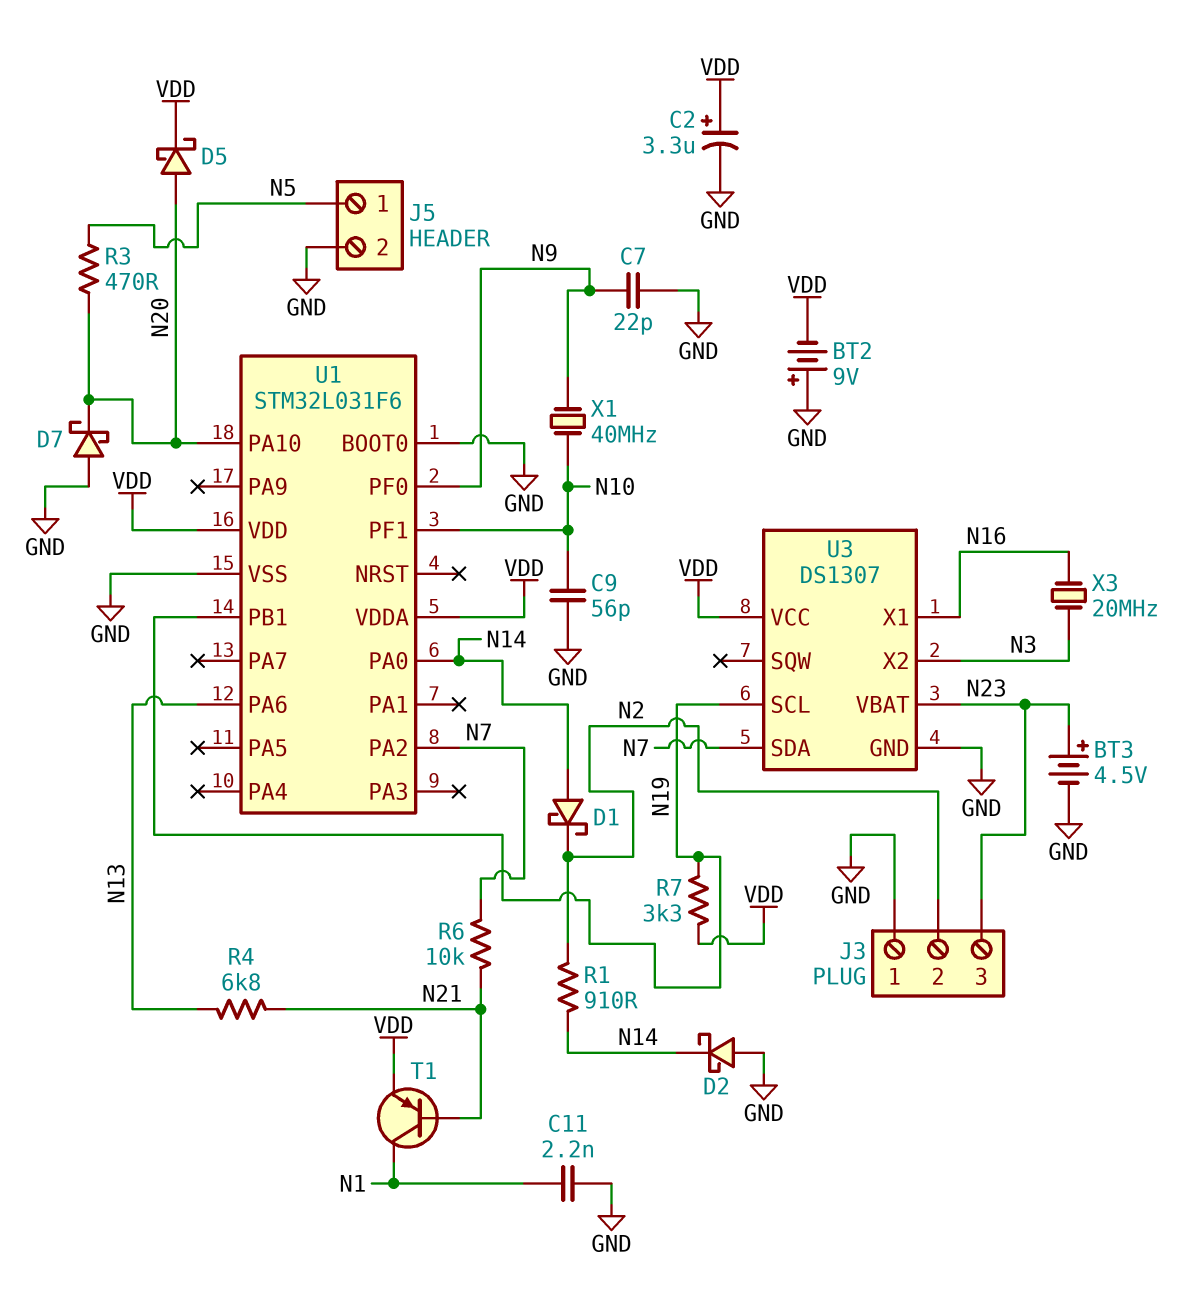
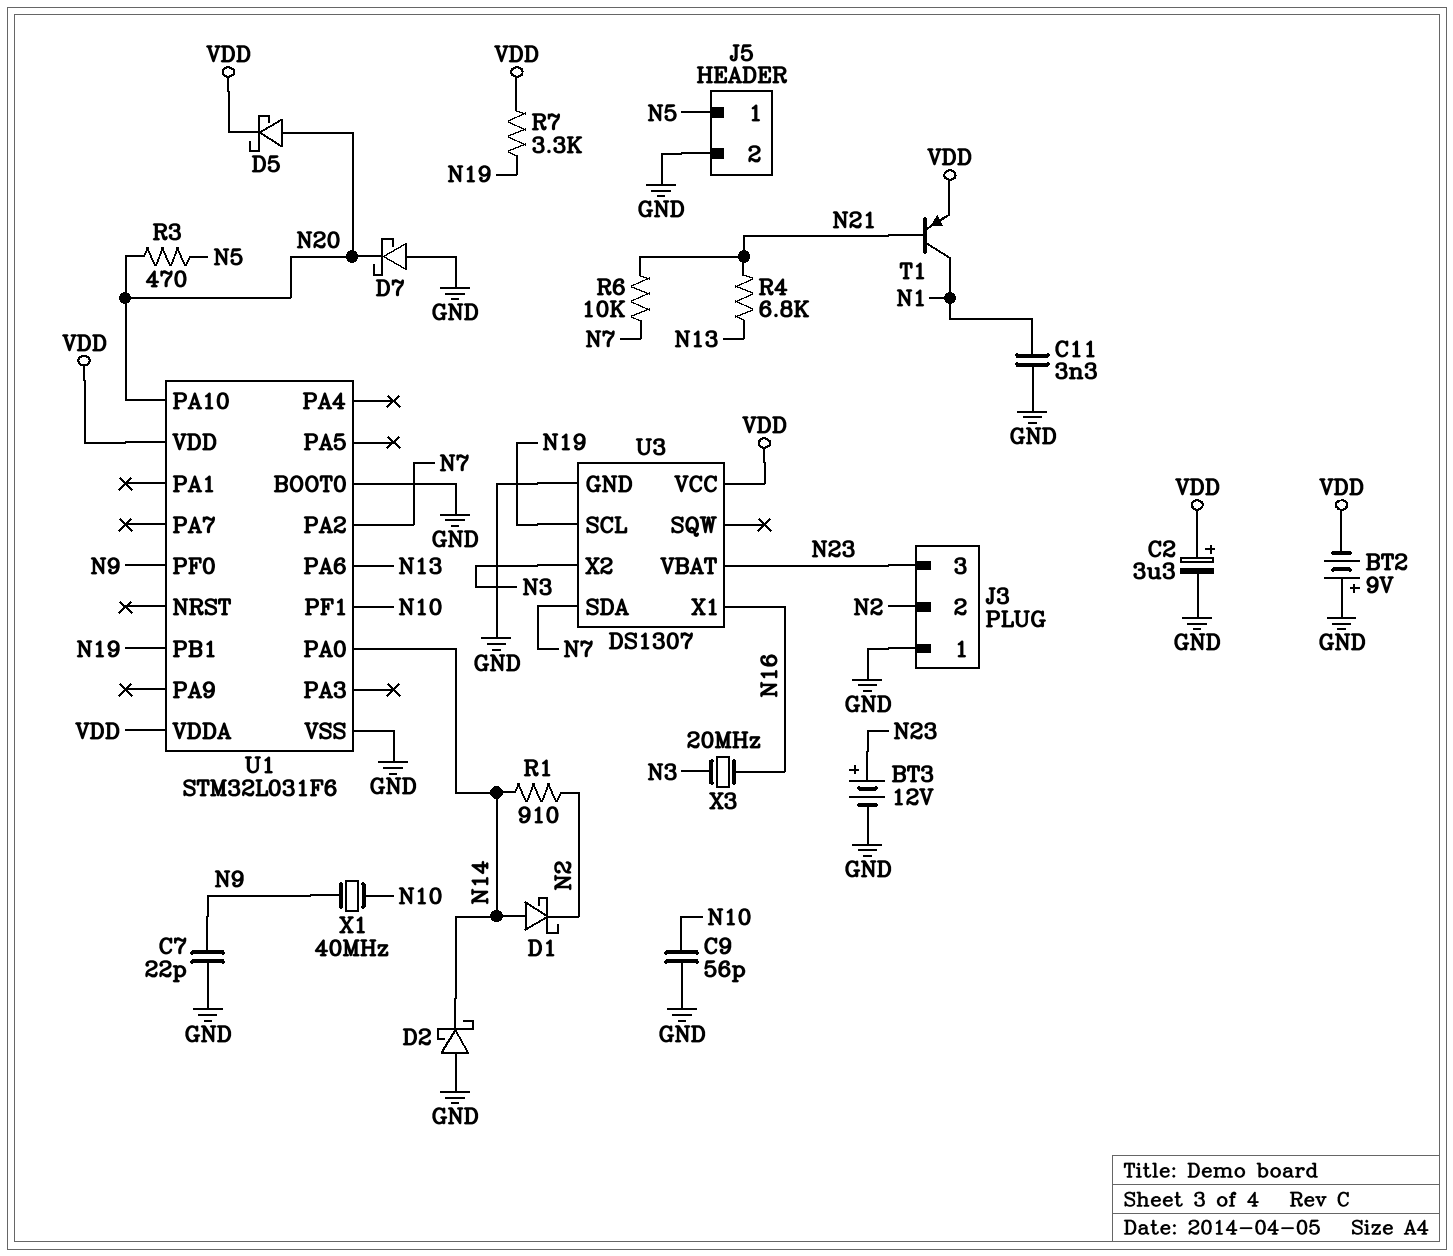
BT3: 4.5V (plus N23, minus GND) -> 12V (plus N23, minus GND)
C11: 2.2nF (GND, N1) -> 3.3nF (GND, N1)

